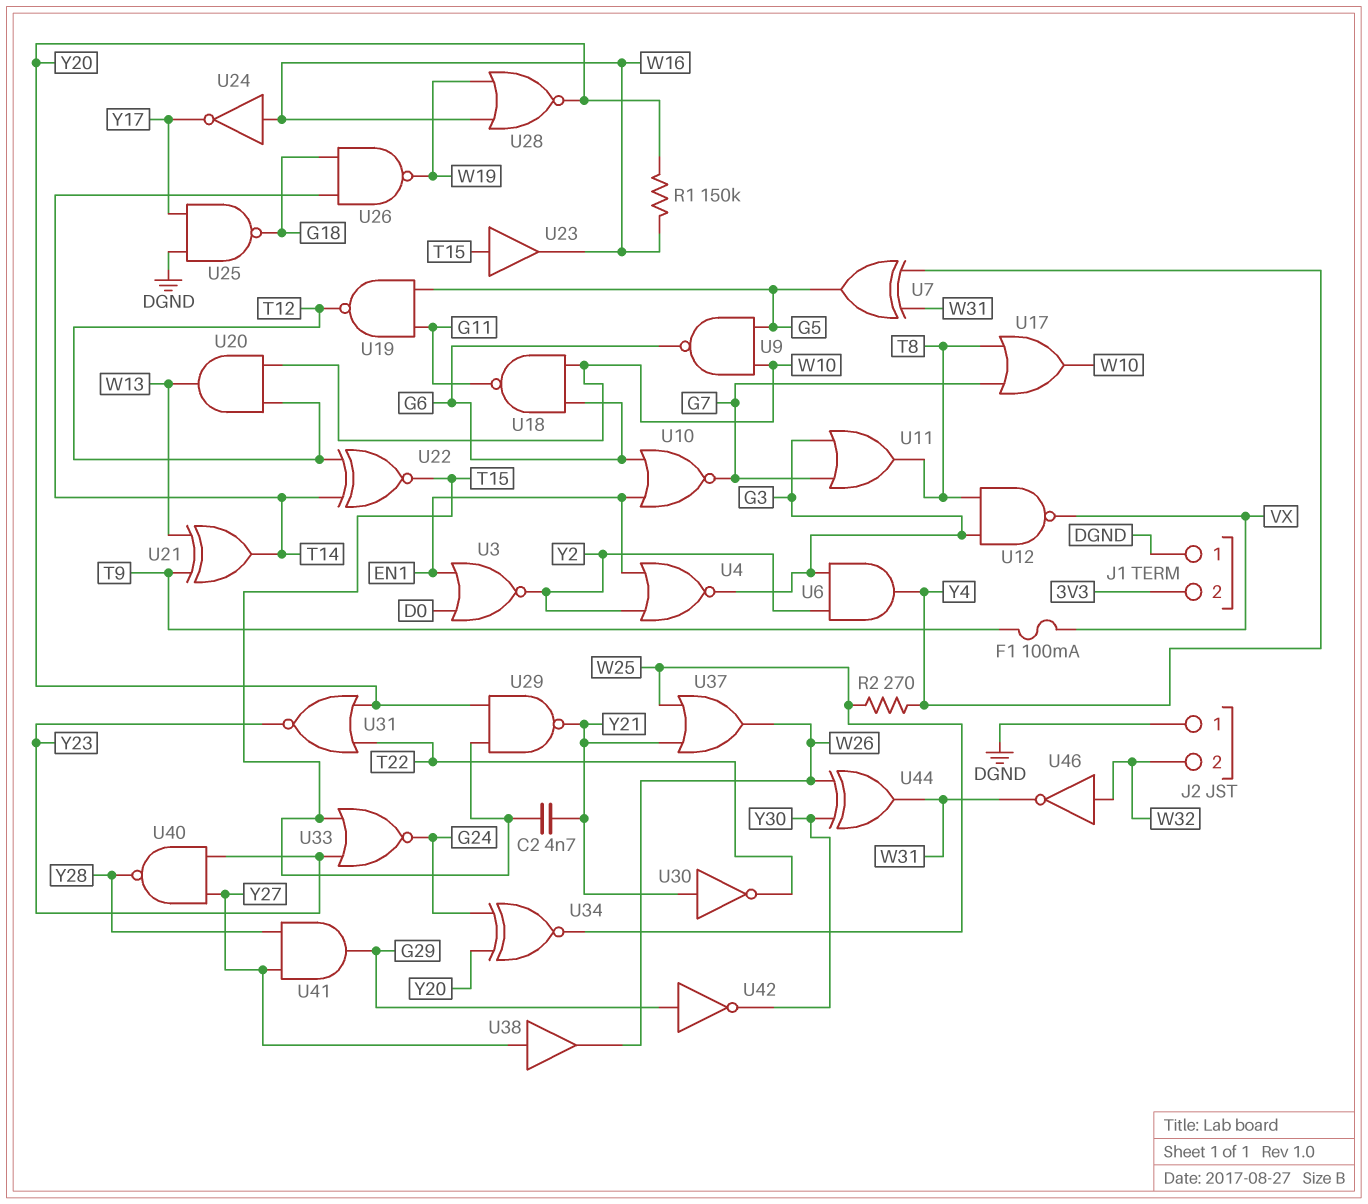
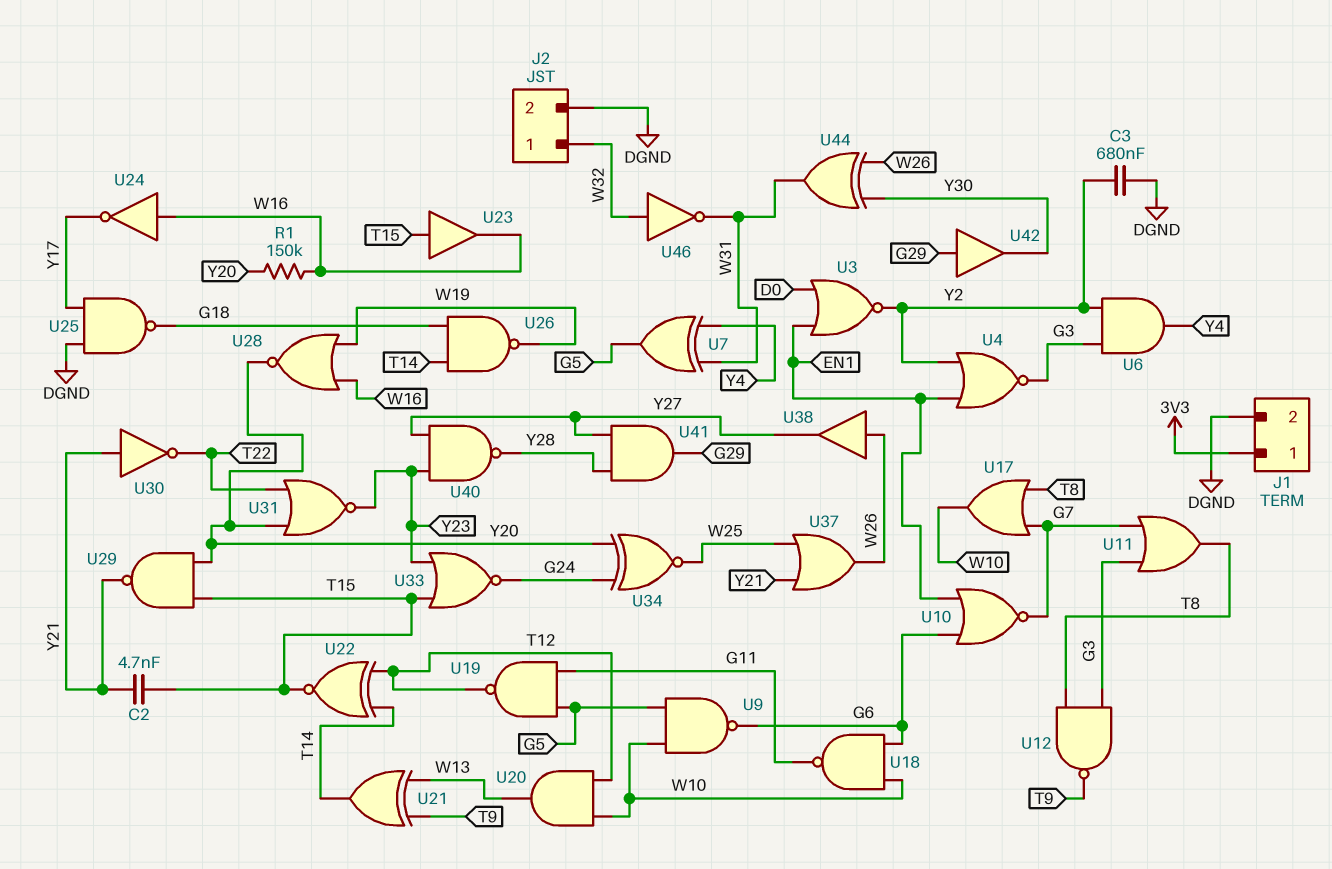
C3: none -> 680nF (DGND, Y2)
F1: 100mA (T9, VX) -> none
J1 pin 1: DGND -> 3V3
J1 pin 2: 3V3 -> DGND
J2 pin 1: DGND -> W32
J2 pin 2: W32 -> DGND
R2: 270 (W25, Y4) -> none
U12: NAND (in G3, in T8, out VX) -> NAND (in G3, in T8, out T9)
U38: buffer (in Y27, out W26) -> buffer (in W26, out Y27)
U42: NOT (in G29, out Y30) -> buffer (in G29, out Y30)

